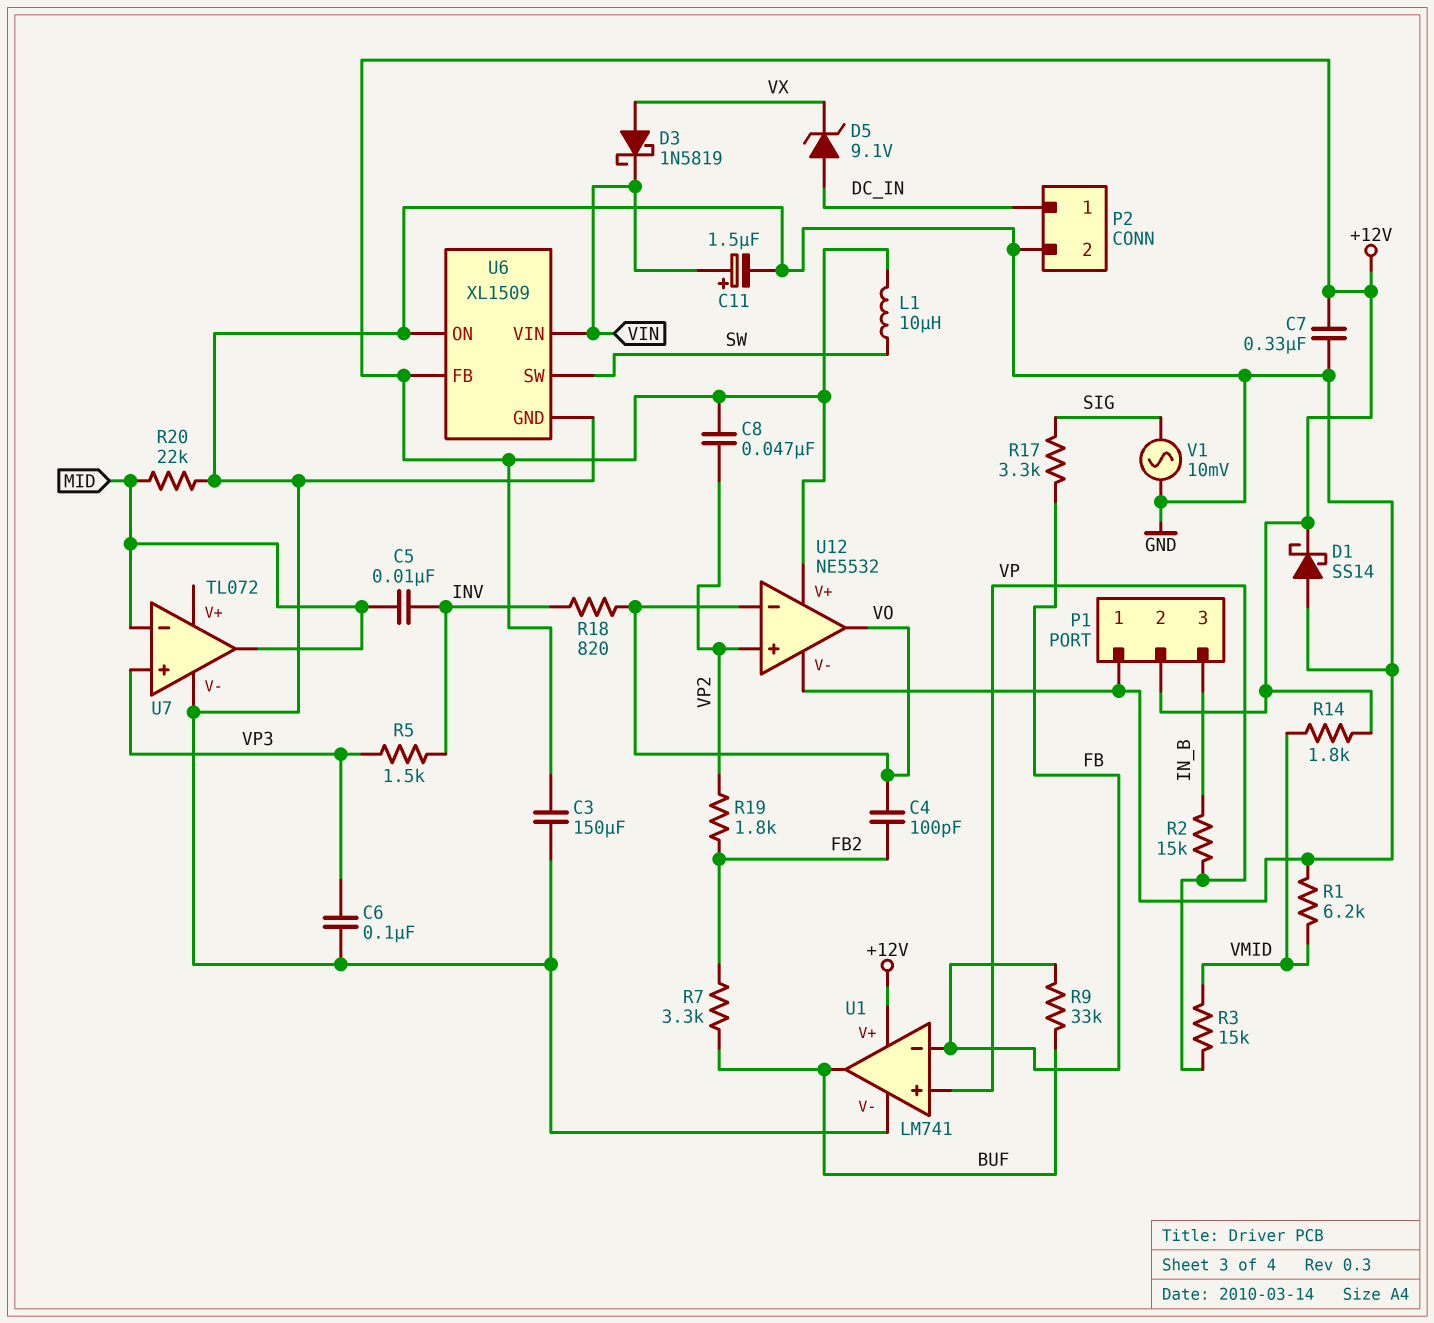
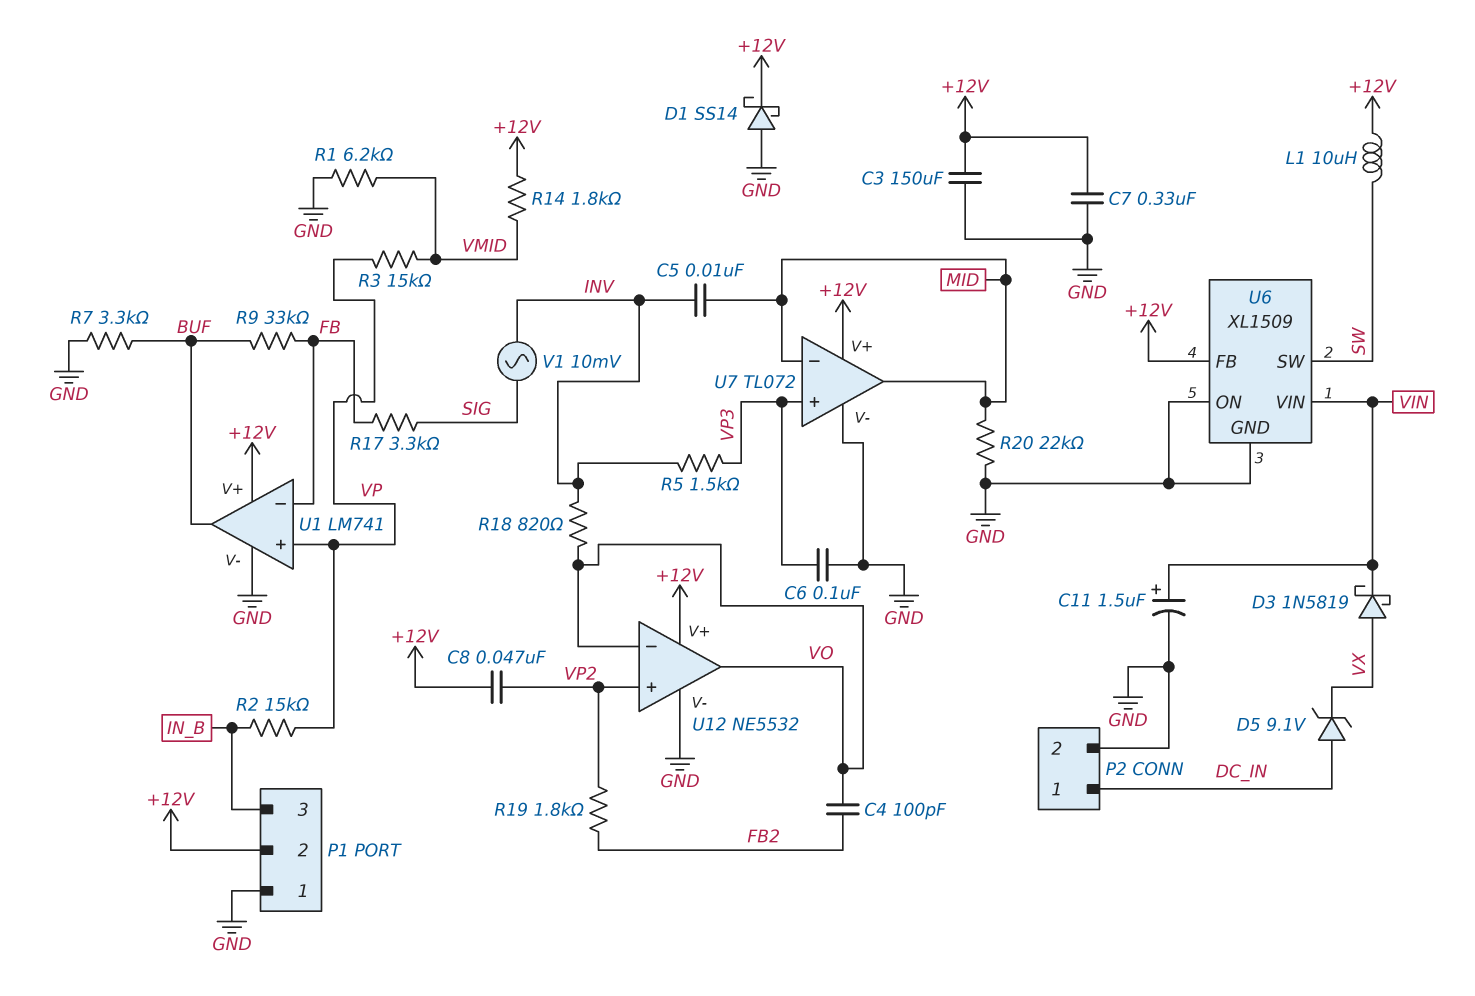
R7: 3.3k (BUF, FB2) -> 3.3k (BUF, GND)
U7 pin V+: none -> +12V
V1: AC 10mV (GND, SIG) -> AC 10mV (INV, SIG)

